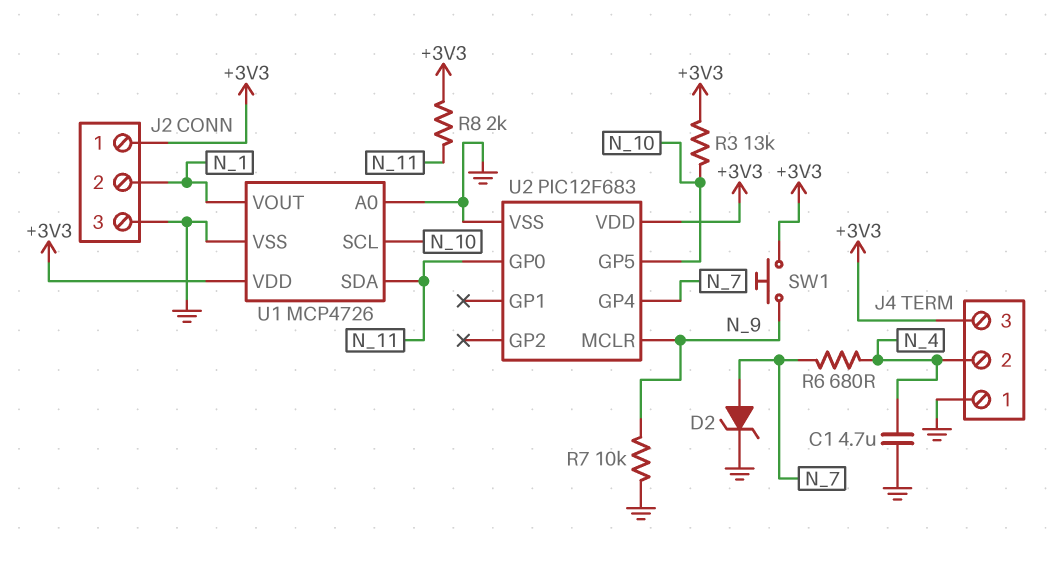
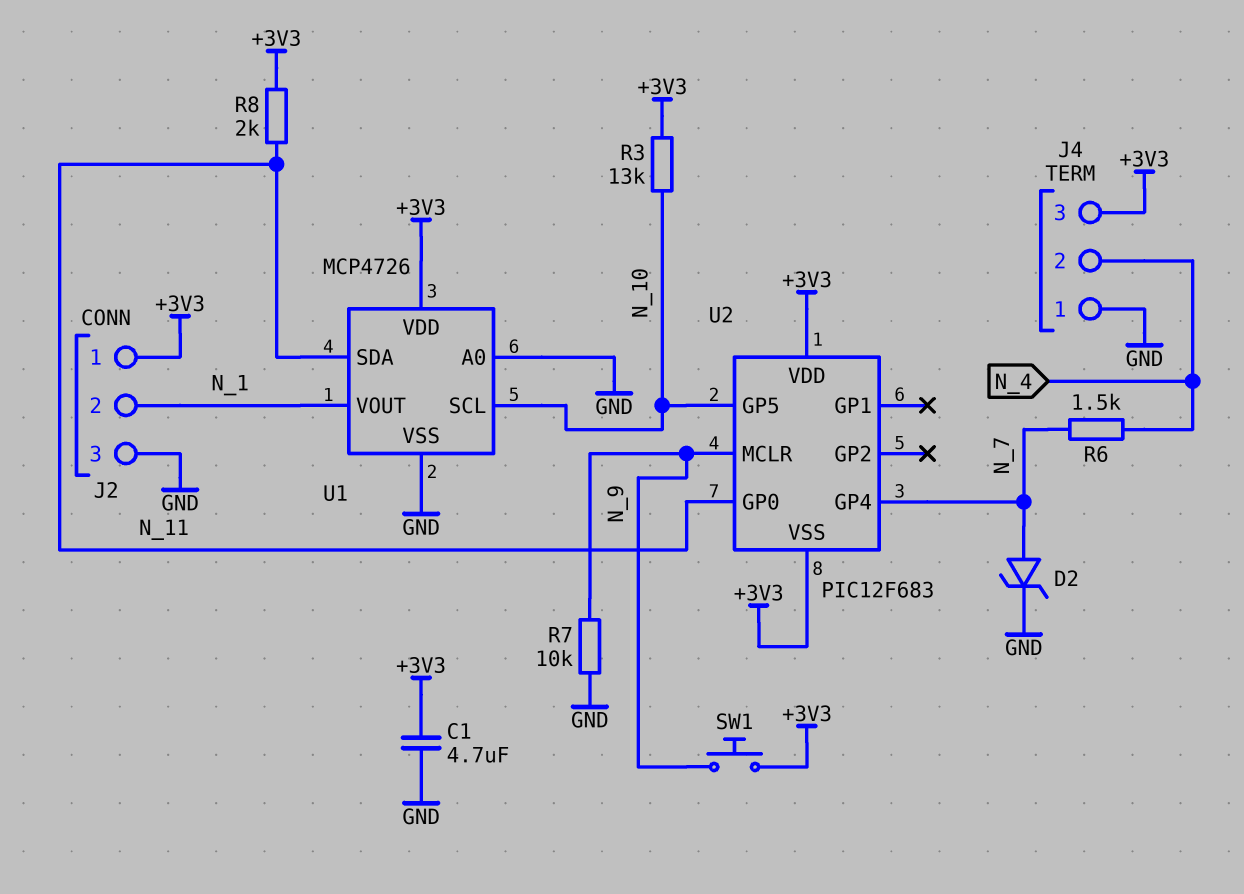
C1: 4.7uF (GND, N_4) -> 4.7uF (+3V3, GND)
R6: 680 (N_4, N_7) -> 1.5k (N_4, N_7)
U2 pin VSS: GND -> +3V3

